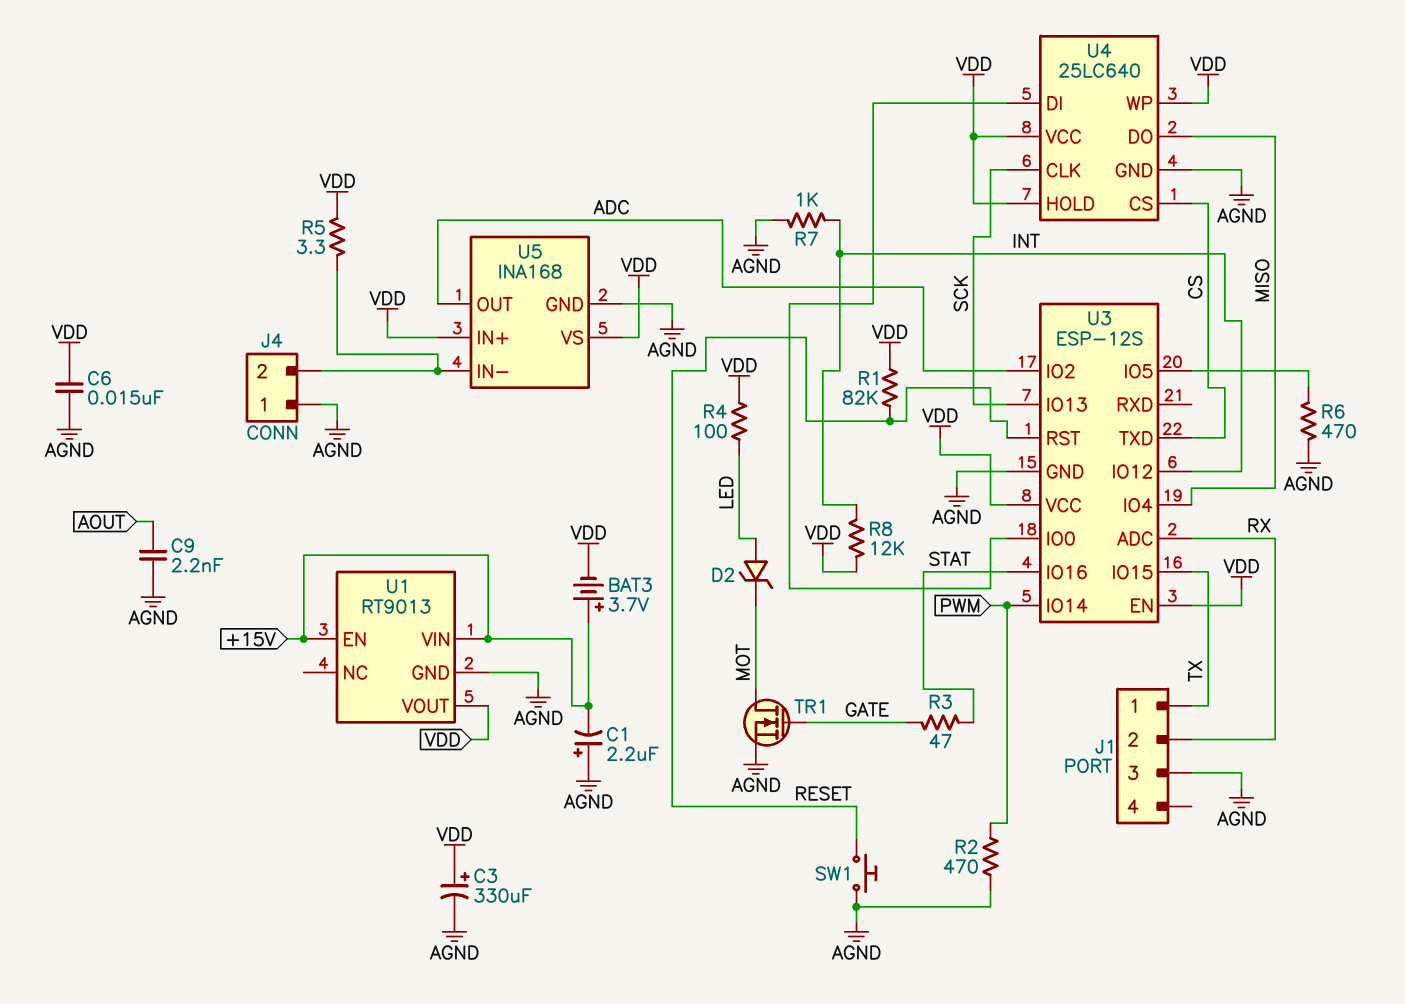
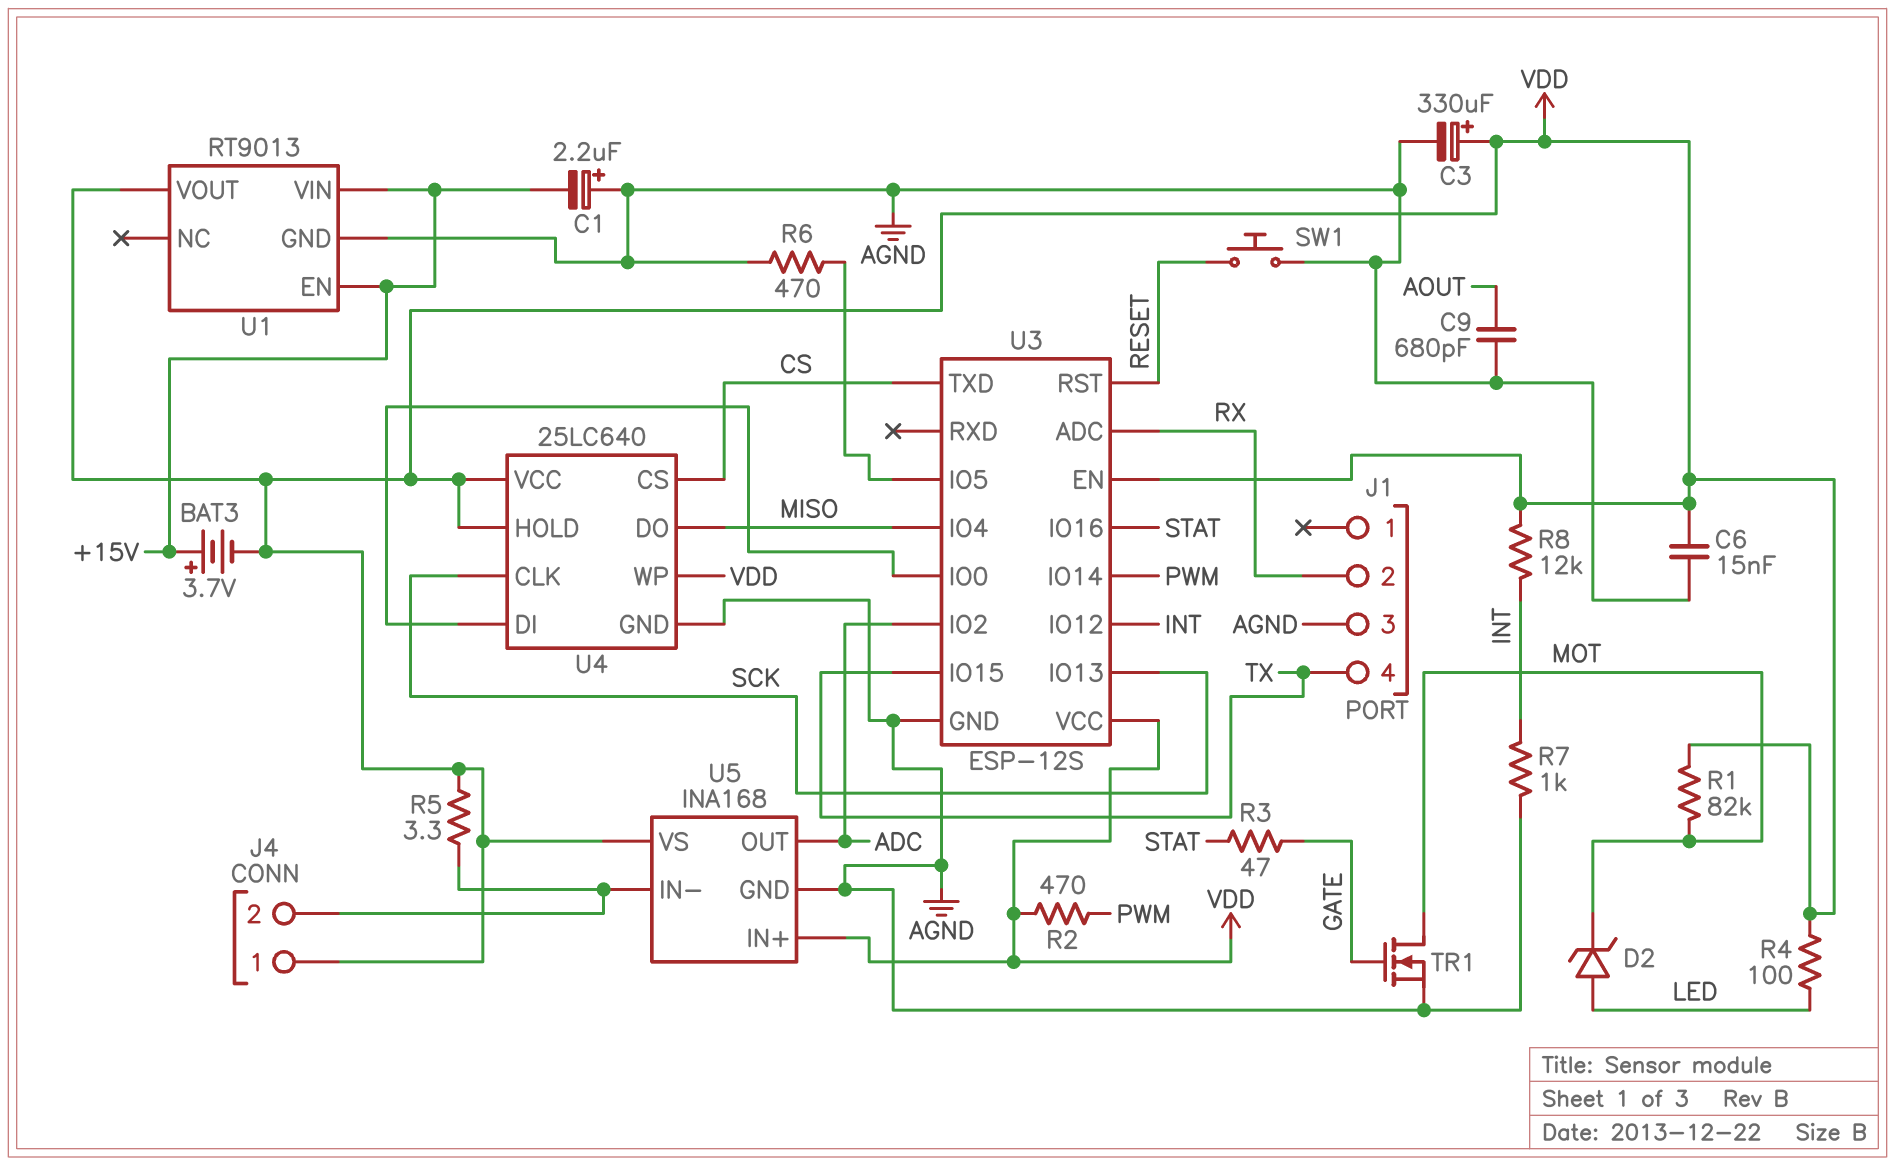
C9: 2.2nF (AGND, AOUT) -> 680pF (AGND, AOUT)
J1 pin 1: TX -> none
J1 pin 4: none -> TX
J4 pin 1: AGND -> VDD
R1: 82k (RESET, VDD) -> 82k (MOT, VDD)
R2: 470 (AGND, PWM) -> 470 (PWM, VDD)

